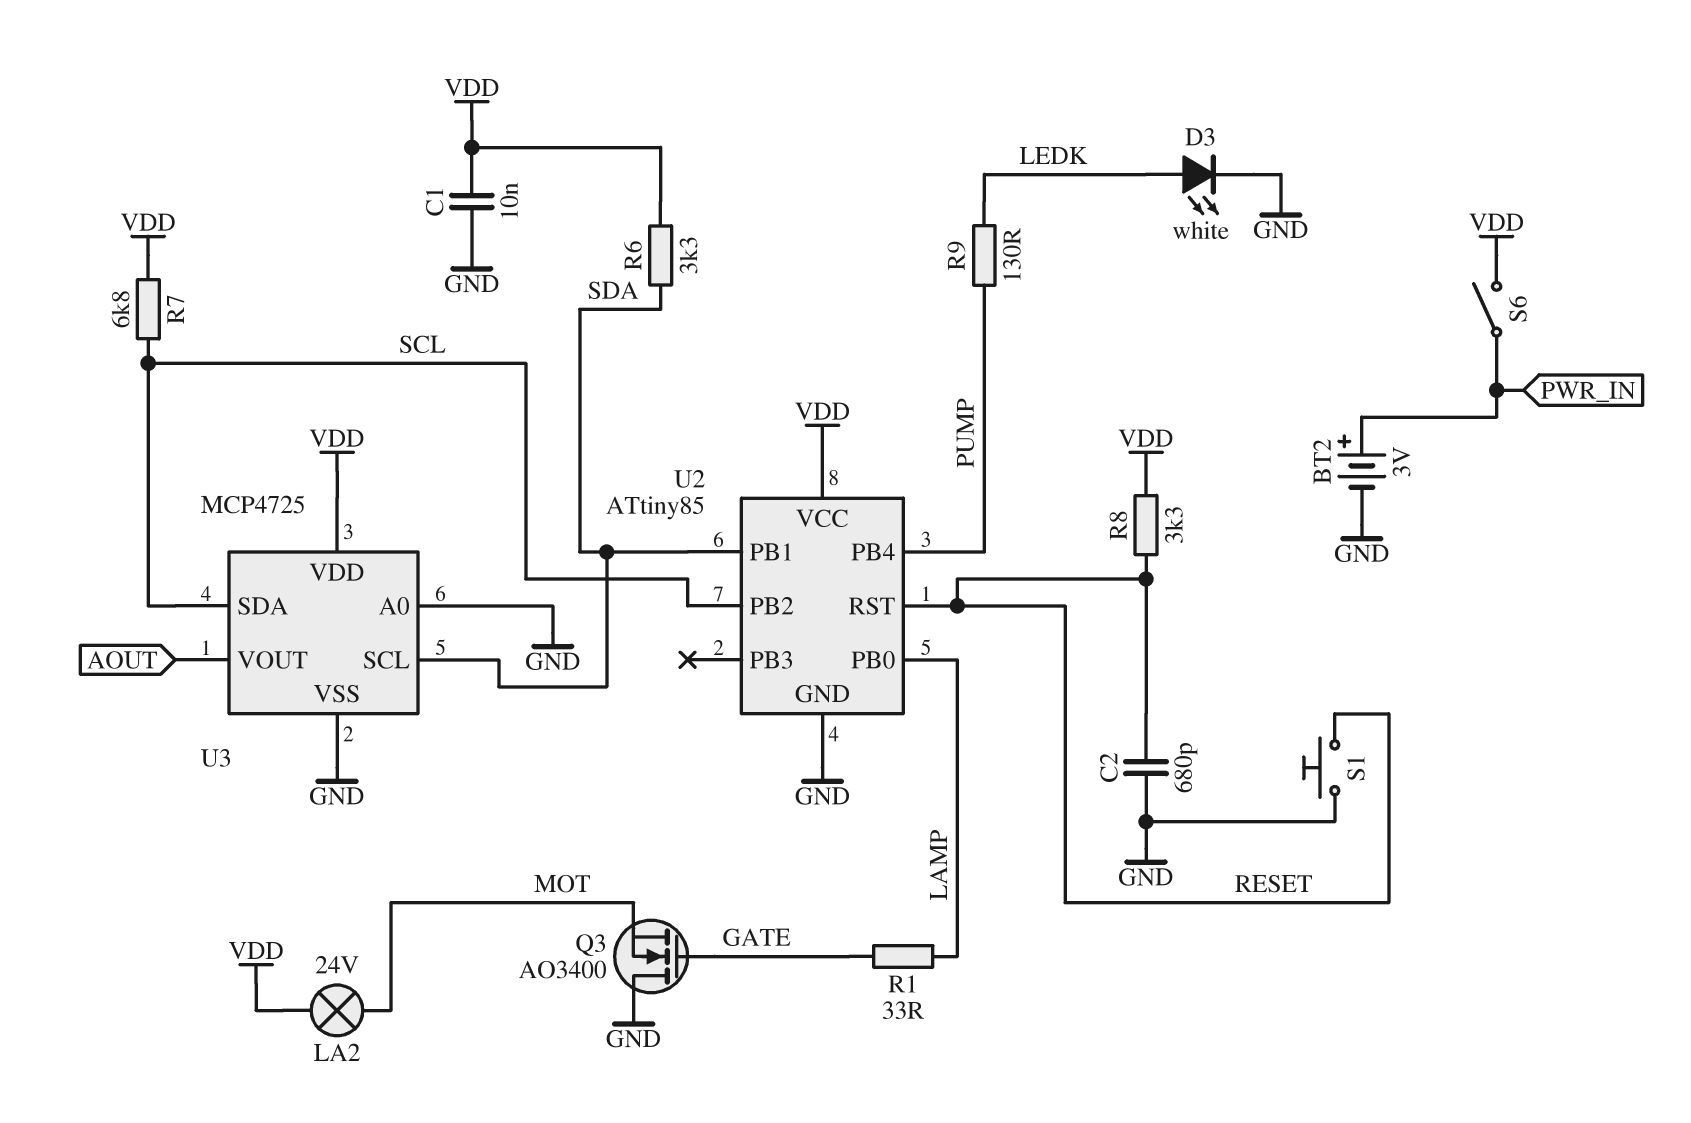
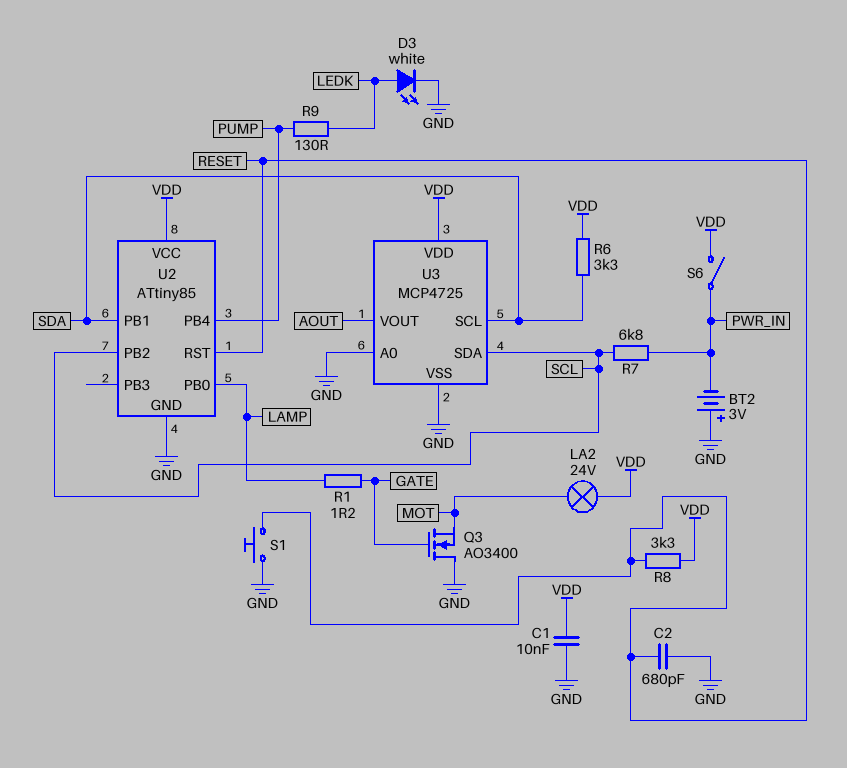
BT2: 3V (plus PWR_IN, minus GND) -> 3V (plus GND, minus PWR_IN)
R1: 33 (GATE, LAMP) -> 1.2 (GATE, LAMP)
R7: 6.8k (SCL, VDD) -> 6.8k (PWR_IN, SCL)

